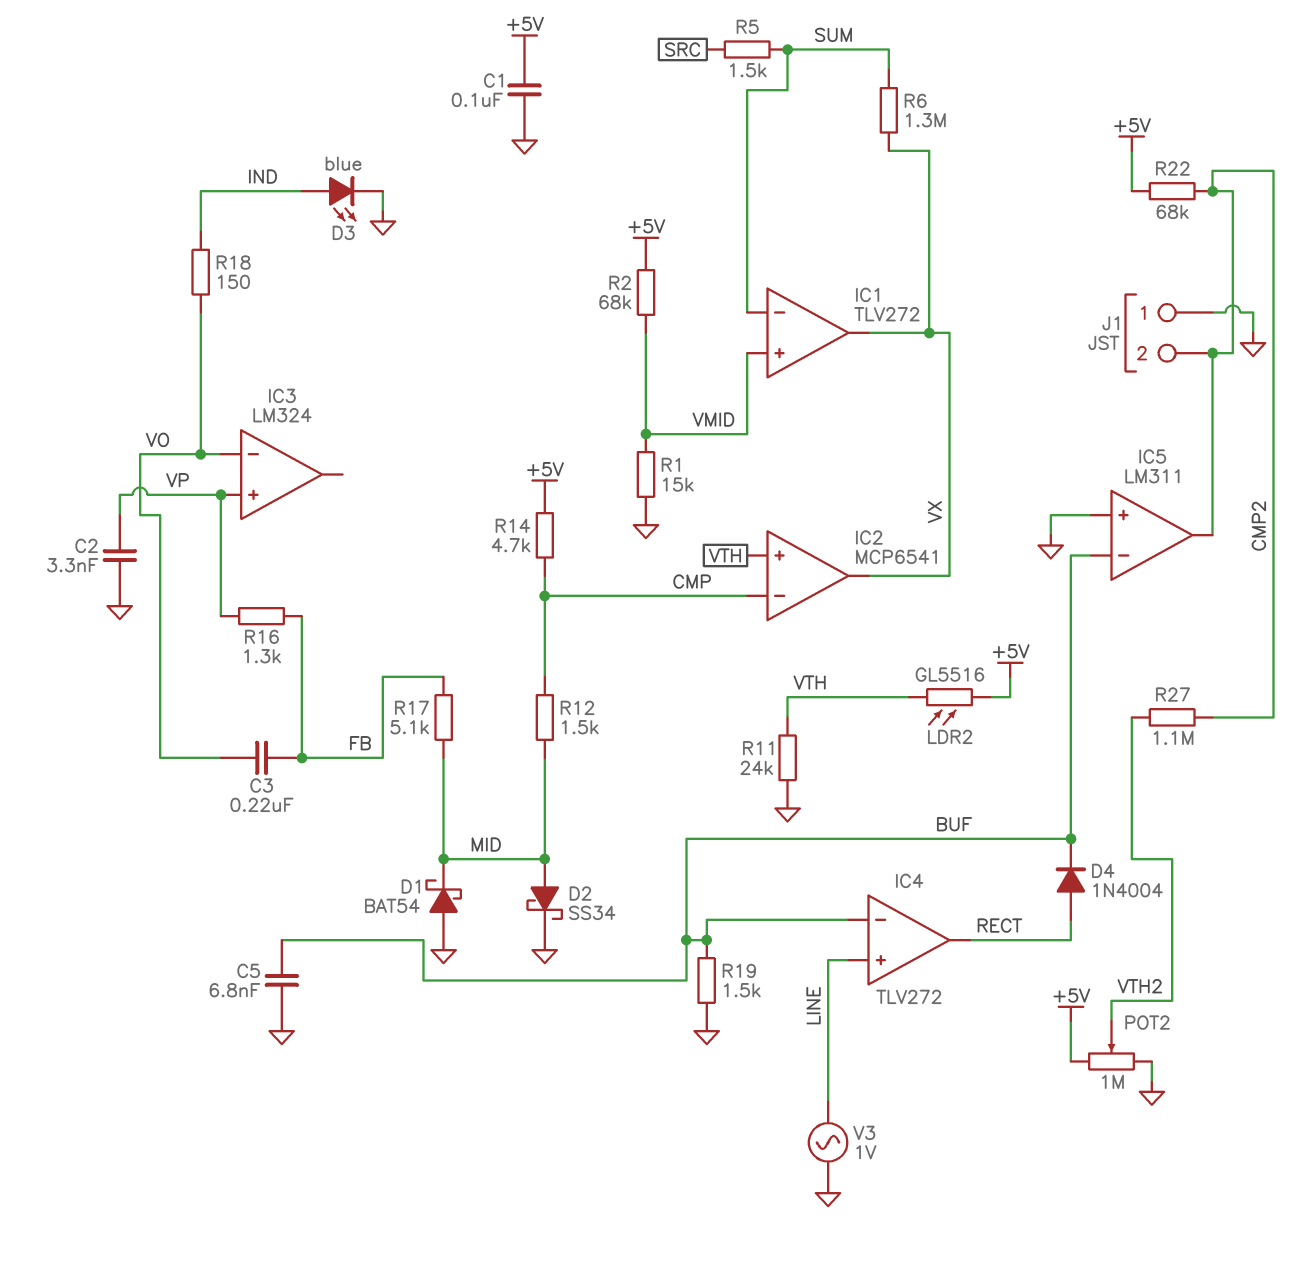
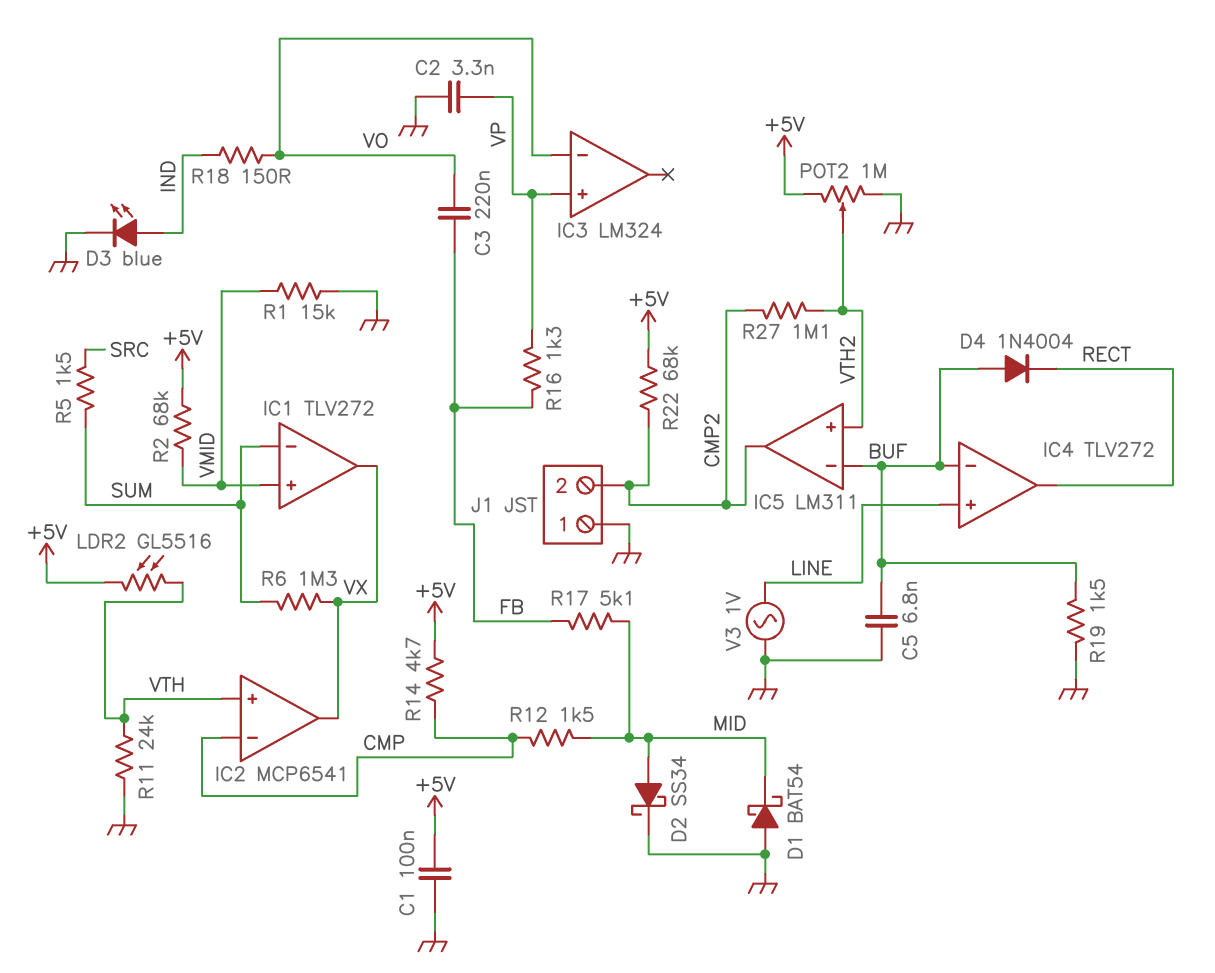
D4: diode 1N4004 (A RECT, K BUF) -> diode 1N4004 (A BUF, K RECT)
IC5 pin in+: GND -> VTH2

